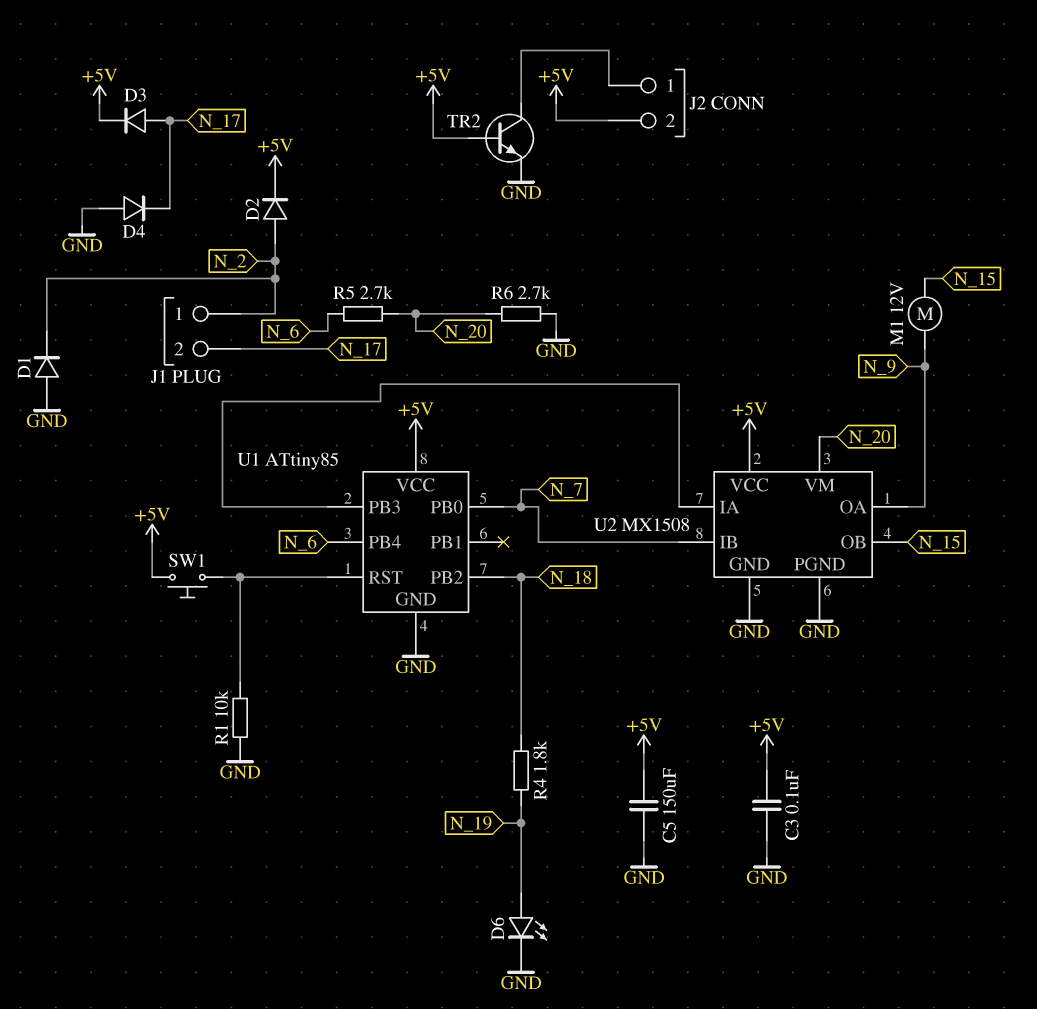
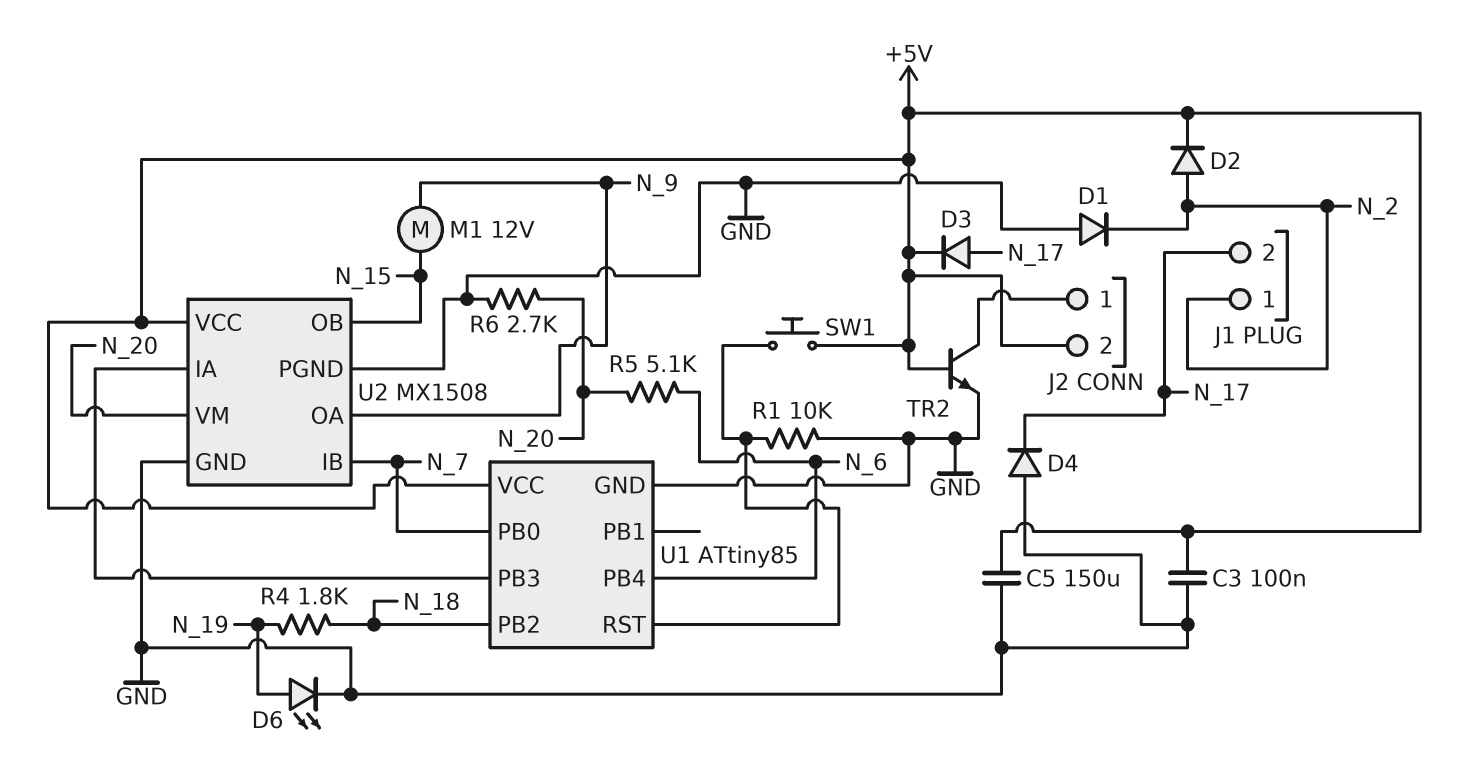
R5: 2.7k (N_6, N_20) -> 5.1k (N_6, N_20)

